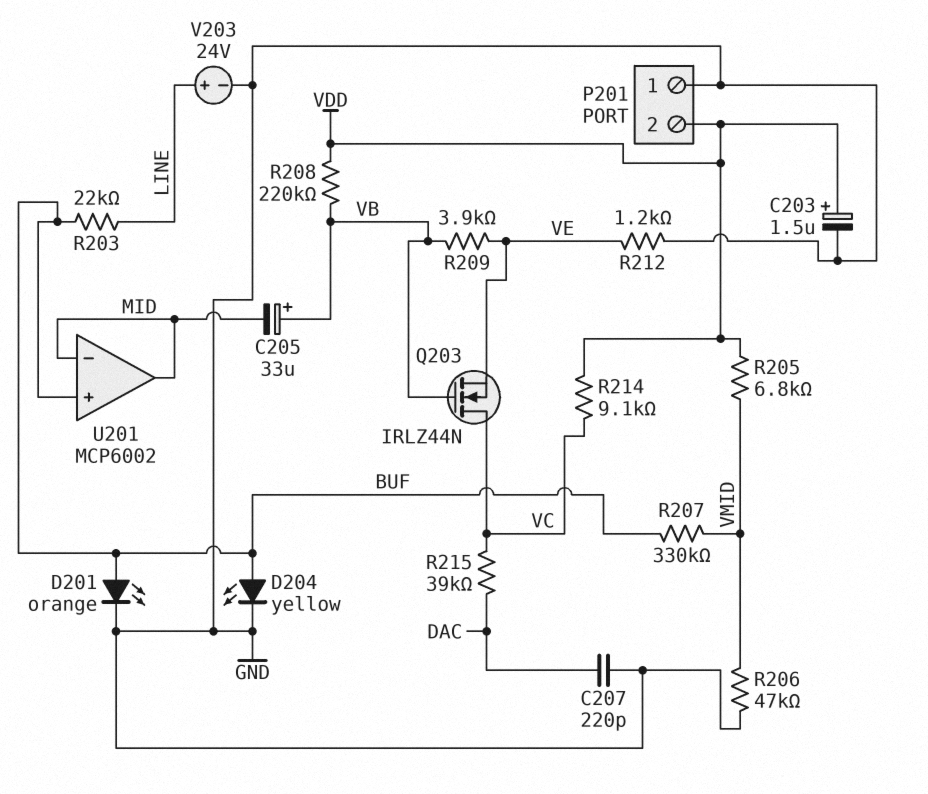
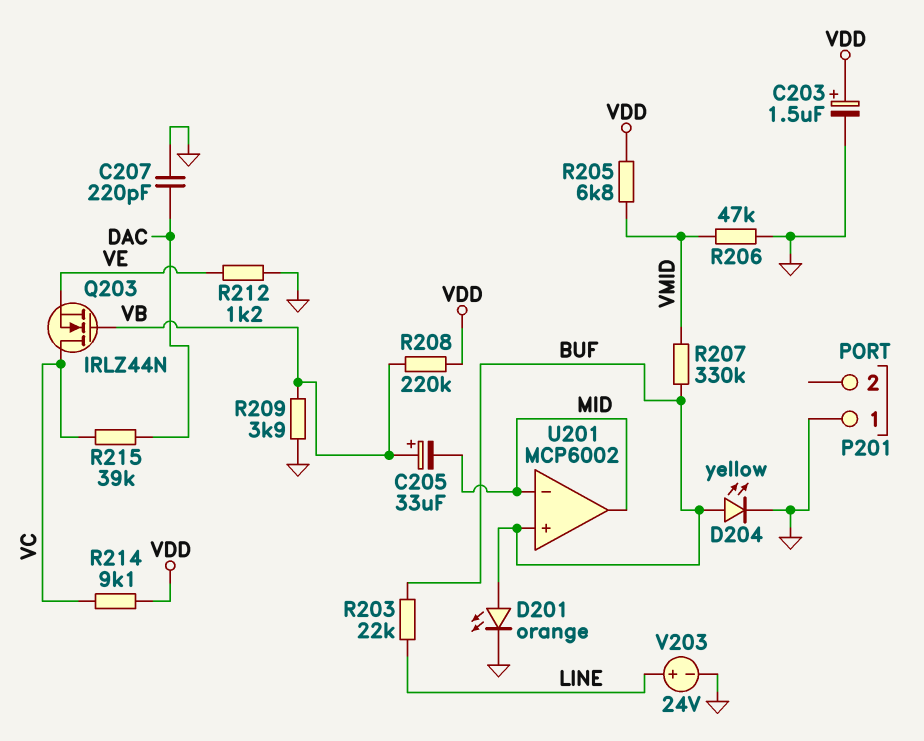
P201 pin 2: VDD -> none
R209: 3.9k (VB, VE) -> 3.9k (GND, VB)

